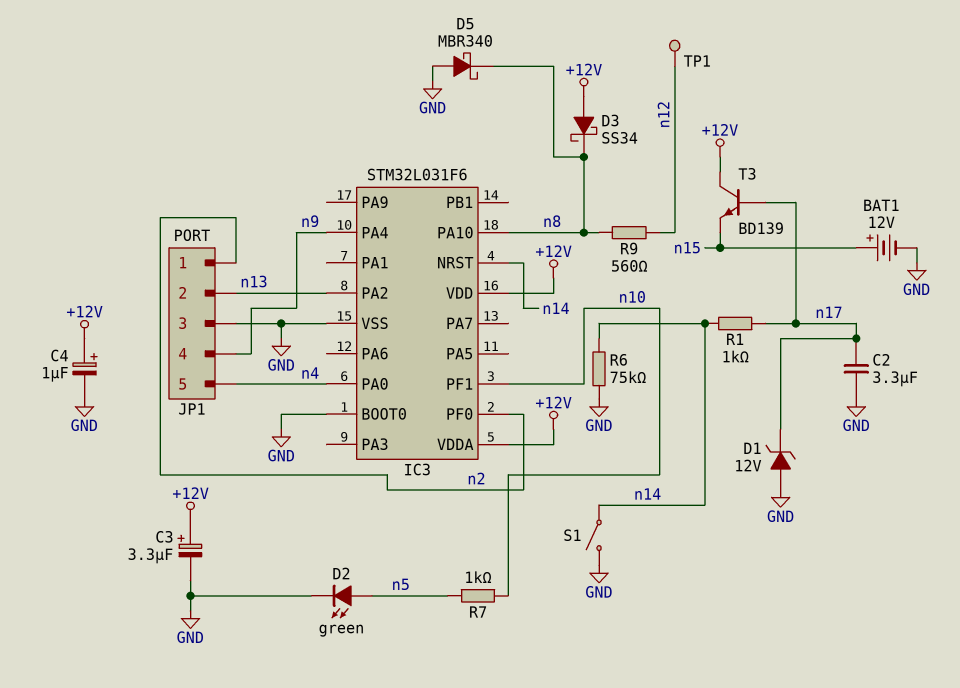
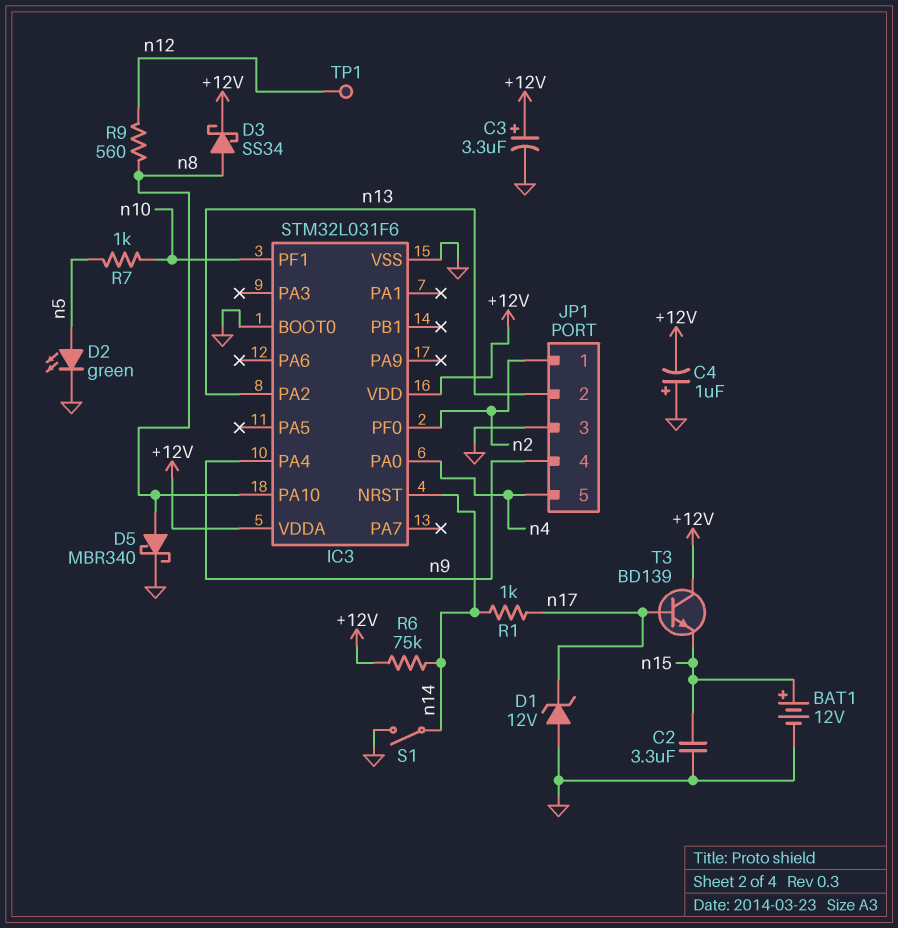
C2: 3.3uF (GND, n17) -> 3.3uF (GND, n15)
C4: 1uF (plus +12V, minus GND) -> 1uF (plus GND, minus +12V)
D3: schottky SS34 (A +12V, K n8) -> schottky SS34 (A n8, K +12V)
D5: schottky MBR340 (A GND, K n8) -> schottky MBR340 (A n8, K GND)
R6: 75k (GND, n14) -> 75k (+12V, n14)

